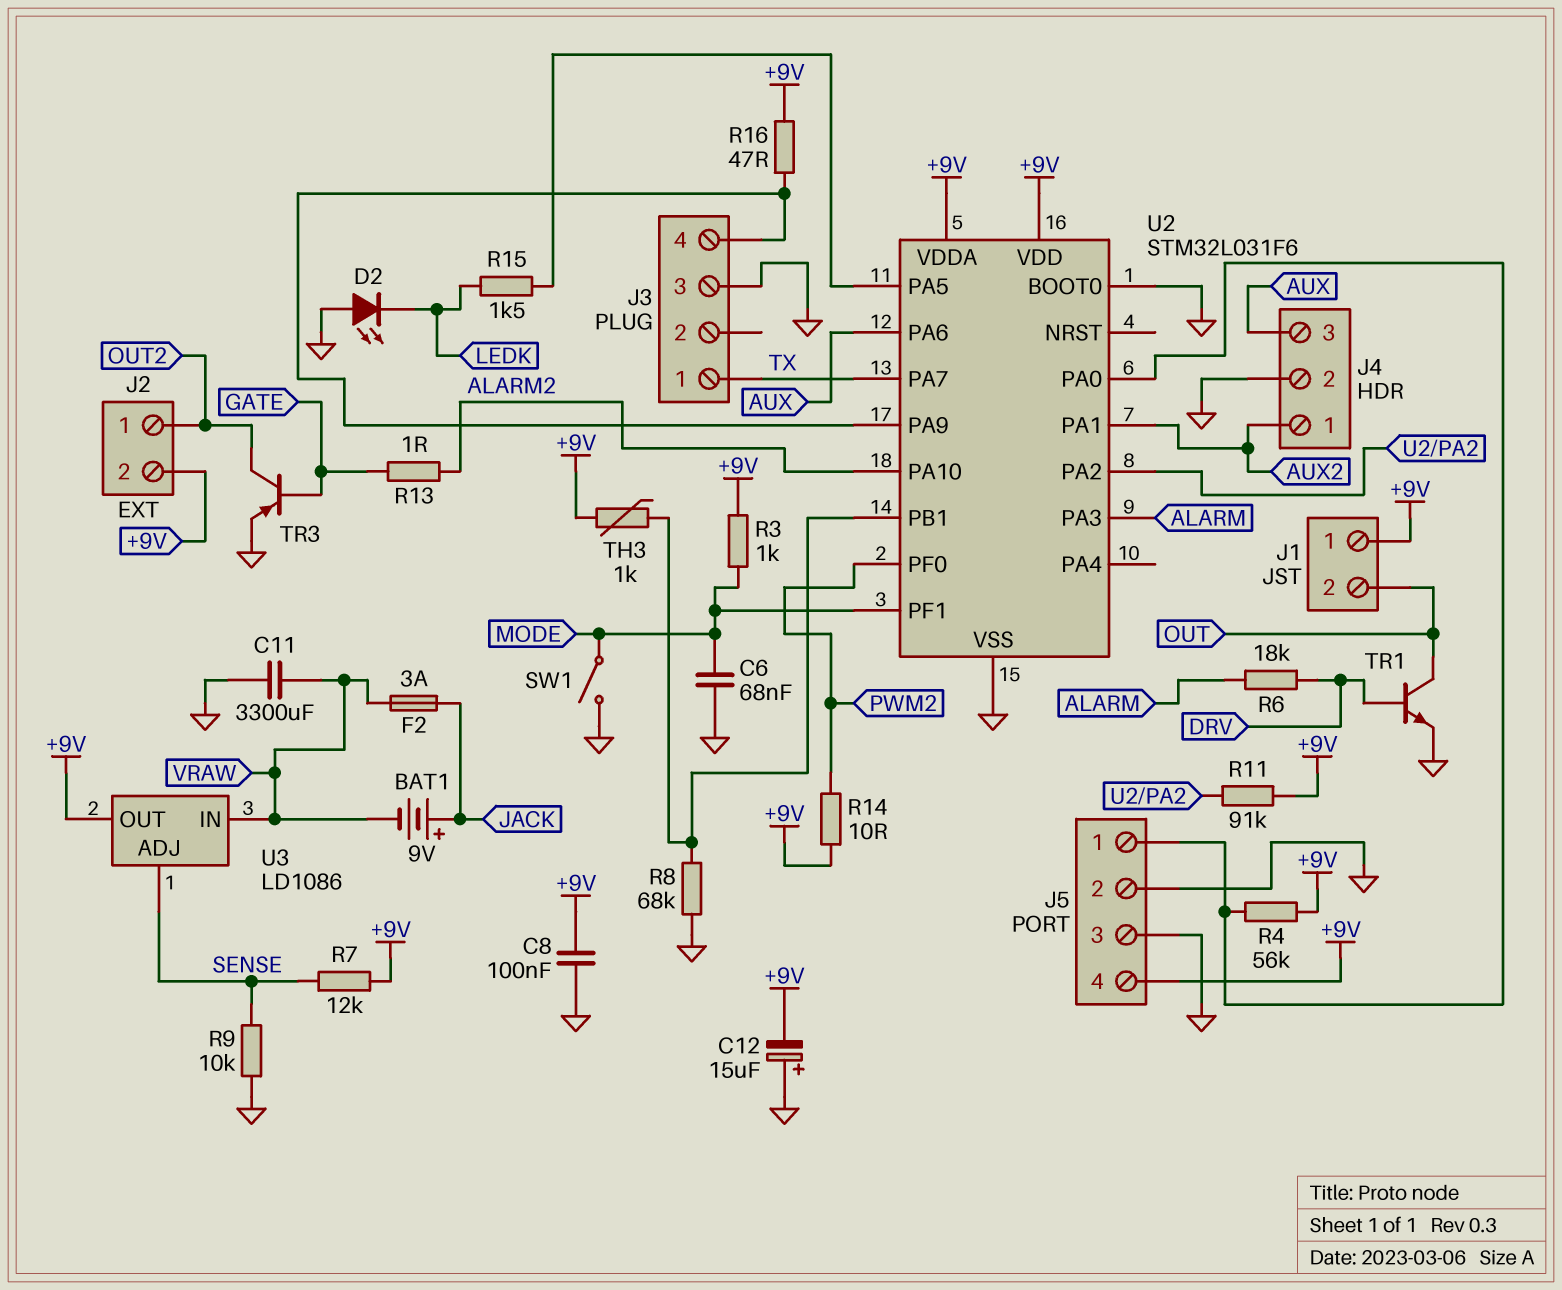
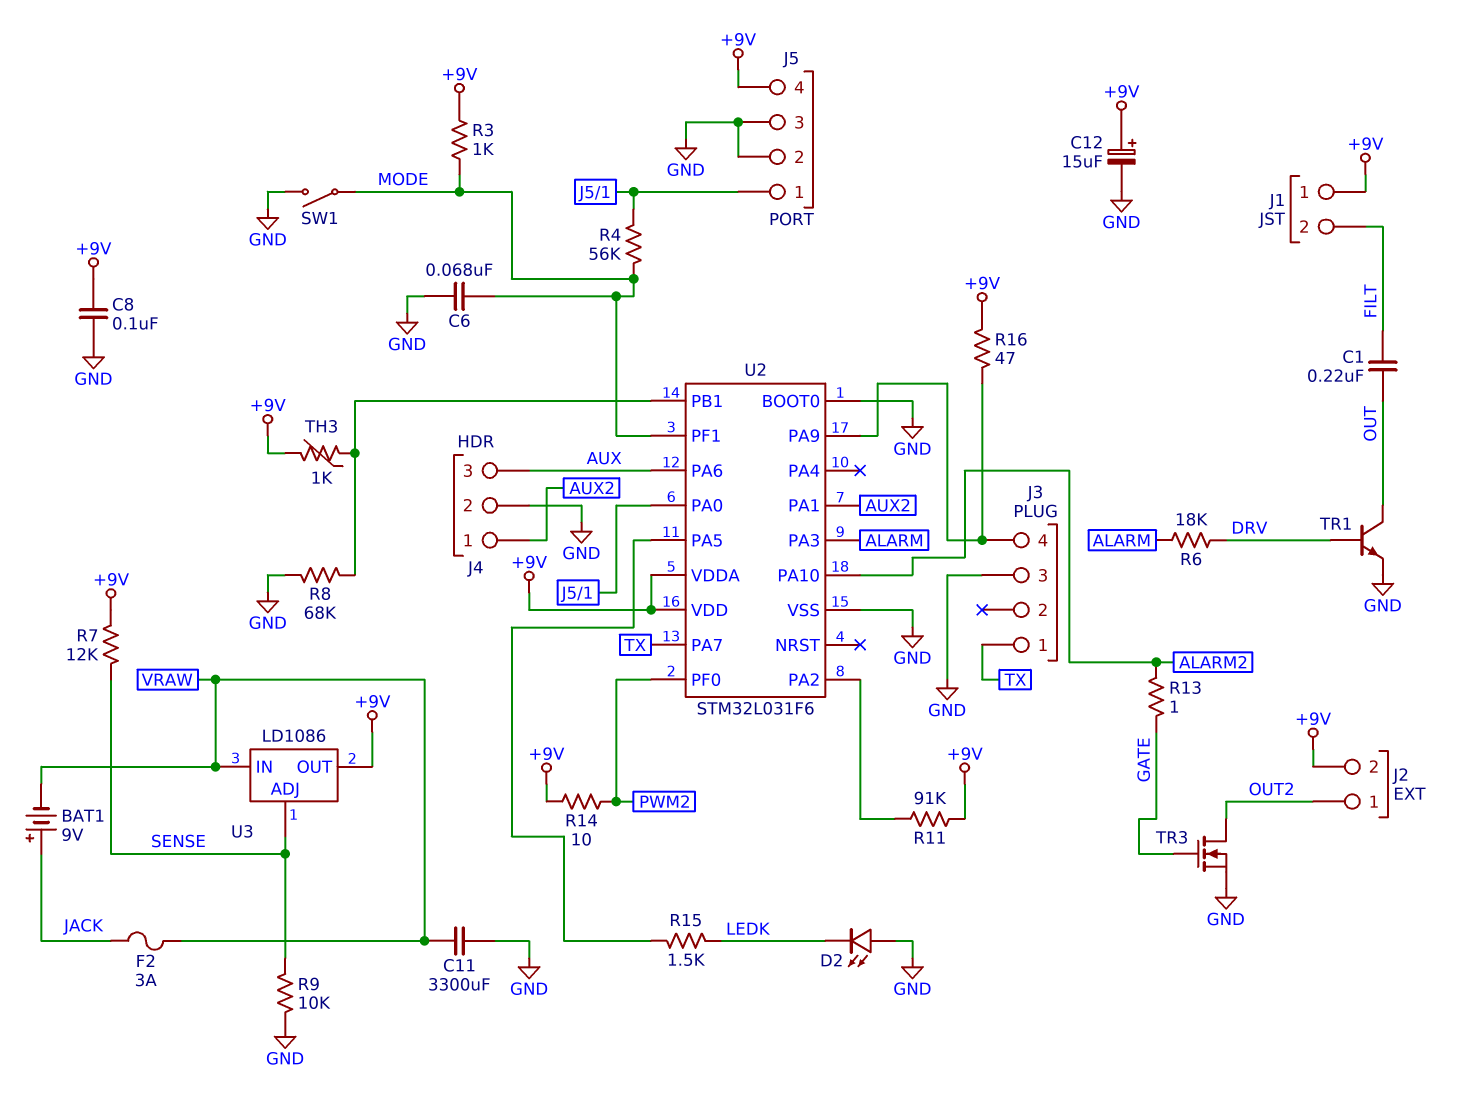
C1: none -> 220nF (FILT, OUT)
C12: 15uF (plus GND, minus +9V) -> 15uF (plus +9V, minus GND)
J1 pin 2: OUT -> FILT
R4: 56k (+9V, J5/1) -> 56k (J5/1, MODE)
TR3: PNP (B GATE, C OUT2, E GND) -> NMOS (G GATE, D OUT2, S GND)

